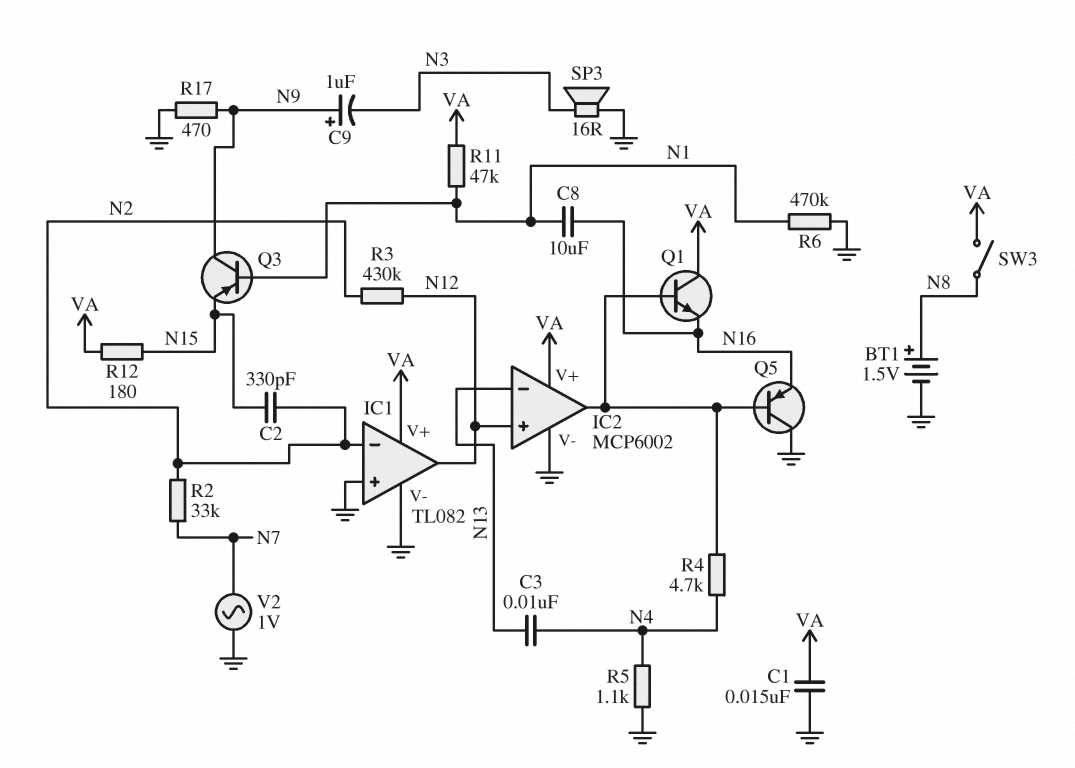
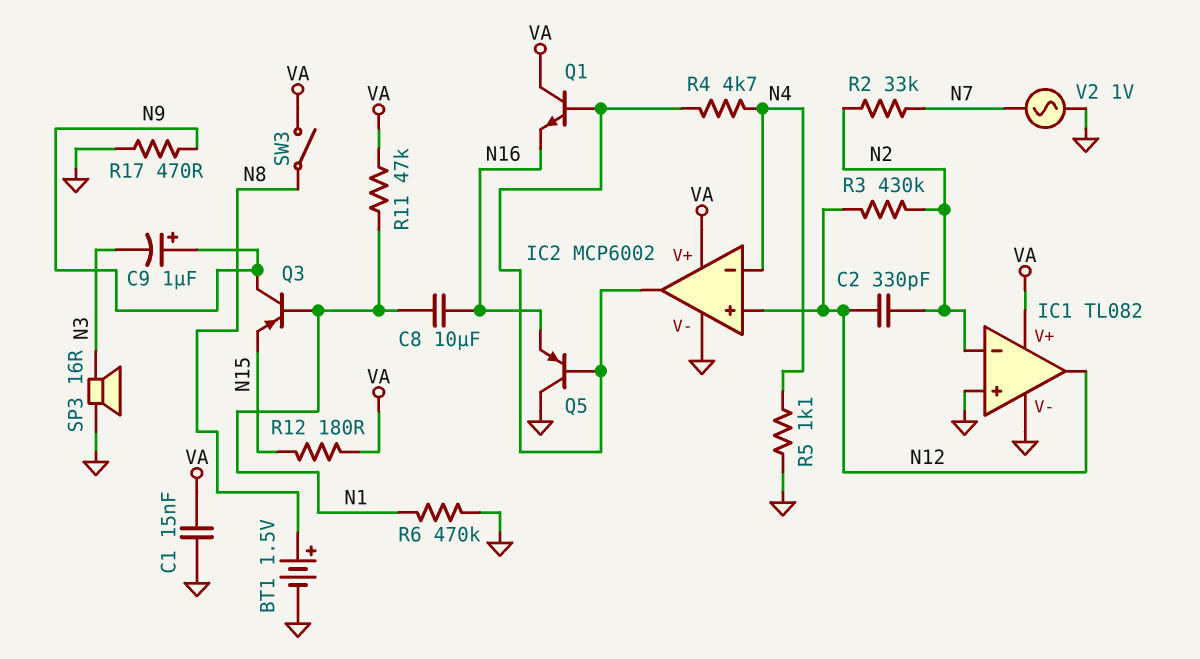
C2: 330pF (N2, N15) -> 330pF (N2, N12)
C3: 10nF (N4, N13) -> none
IC2 pin in-: N13 -> N4

